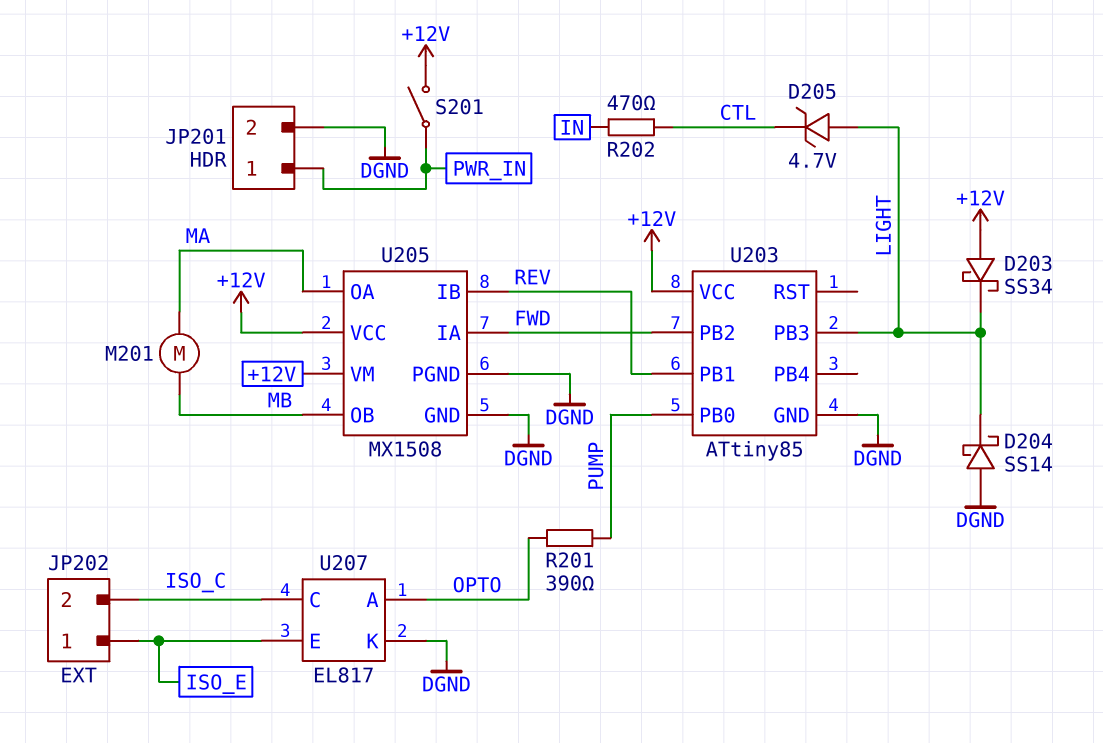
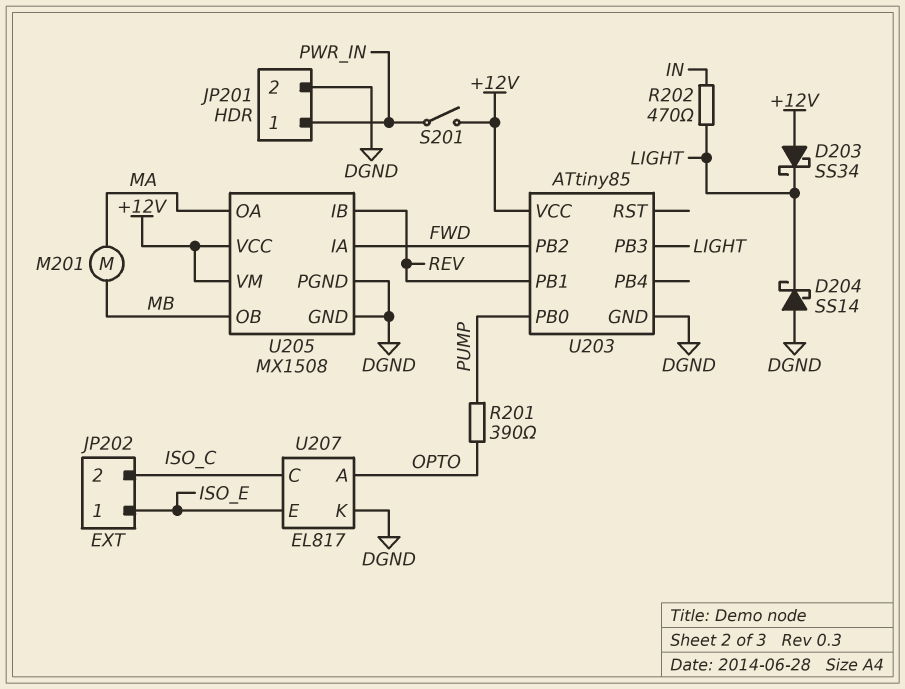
D205: zener 4.7V (A LIGHT, K CTL) -> none
R202: 470 (CTL, IN) -> 470 (IN, LIGHT)

